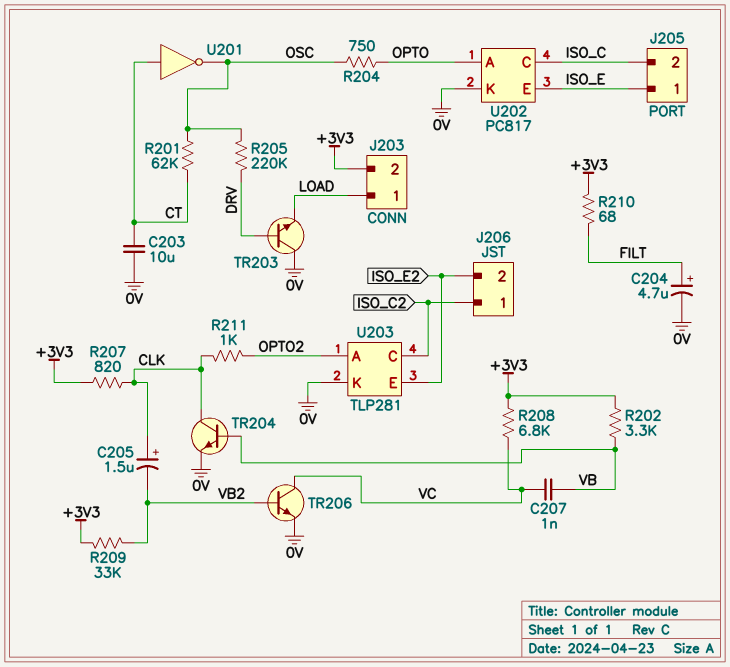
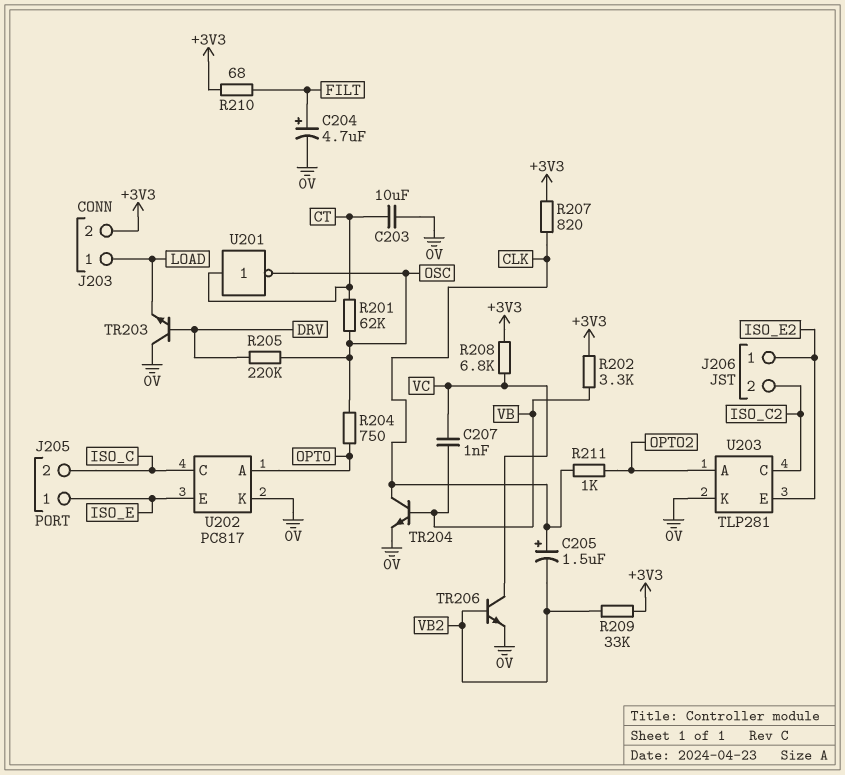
J206 pin 1: ISO_C2 -> ISO_E2
J206 pin 2: ISO_E2 -> ISO_C2

